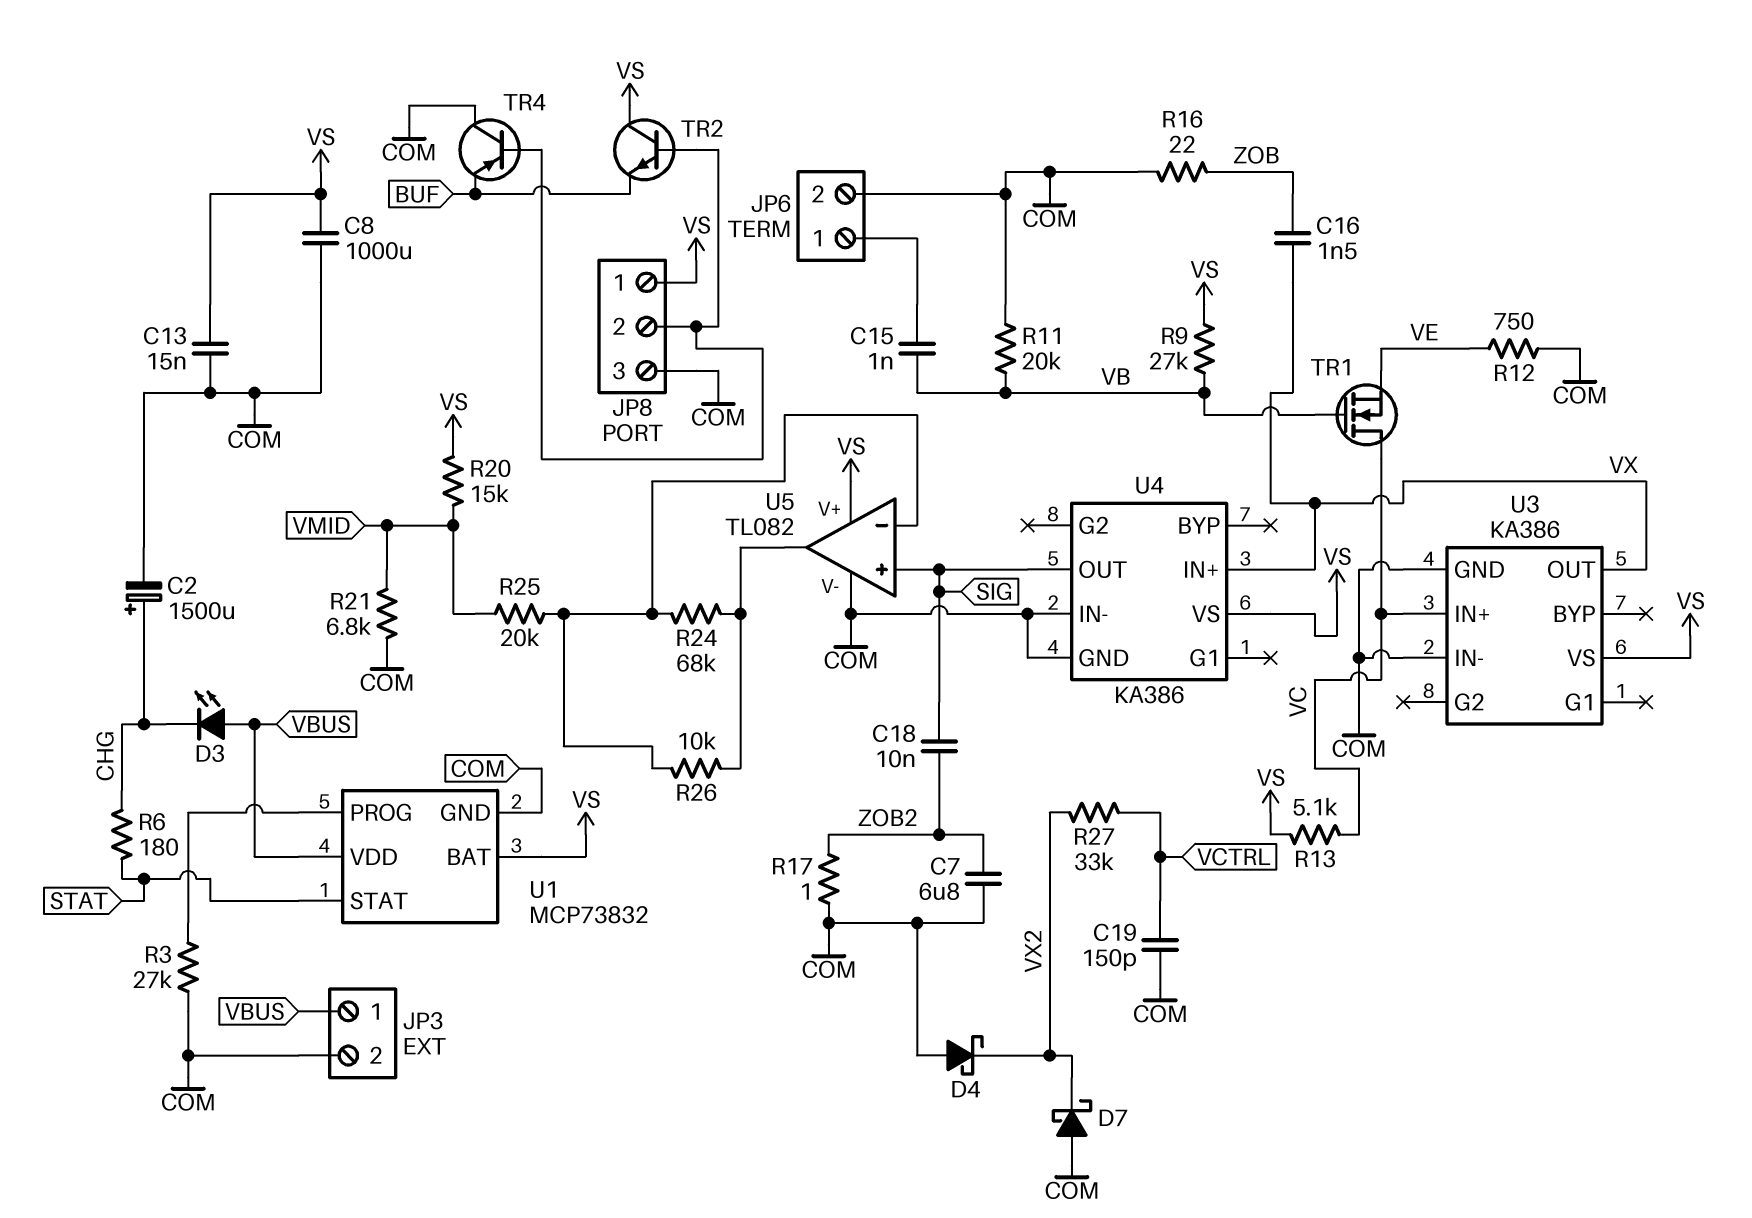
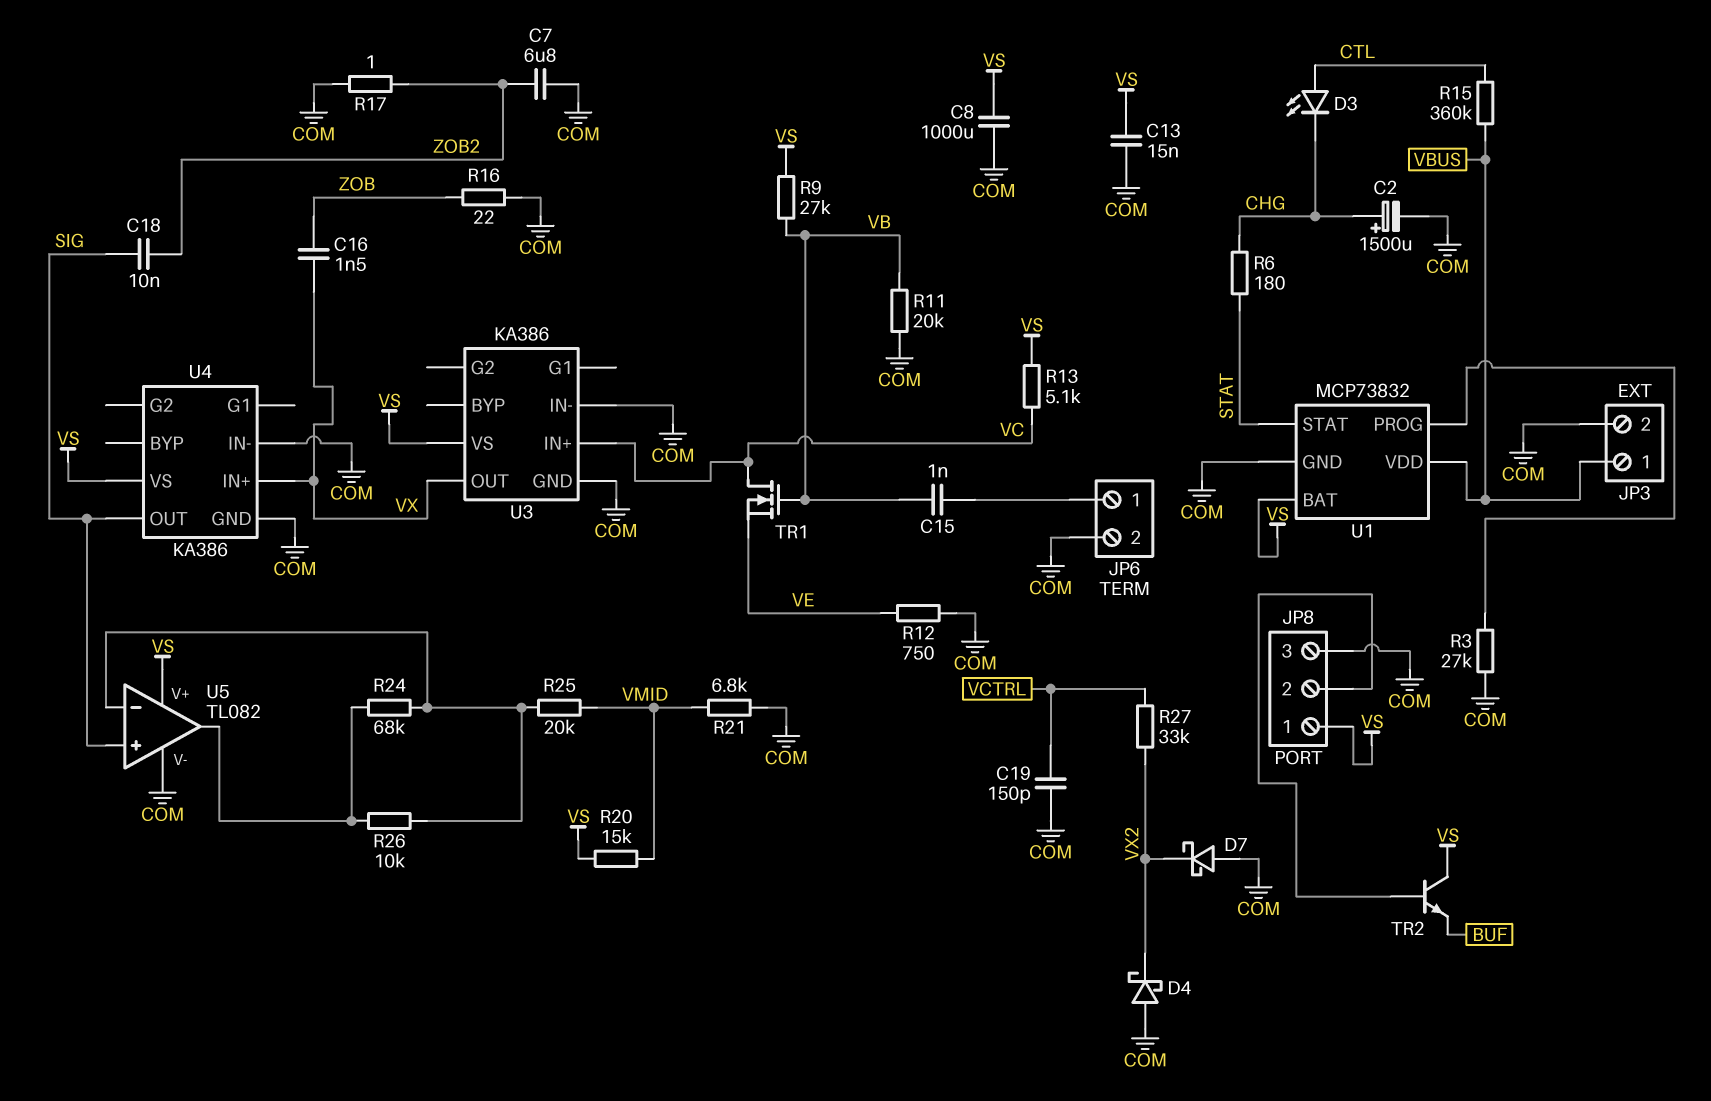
D3: LED (A VBUS, K CHG) -> LED (A CTL, K CHG)
R15: none -> 360k (CTL, VBUS)
TR4: PNP (B JP8/2, C COM, E BUF) -> none

